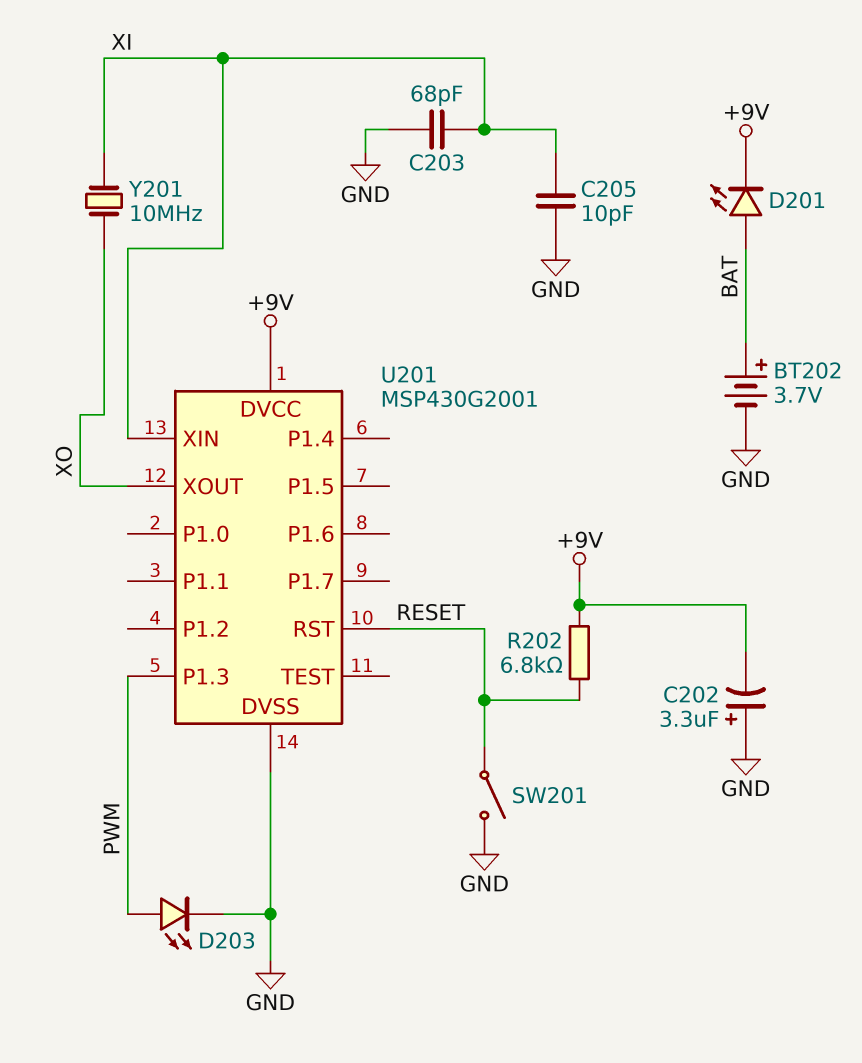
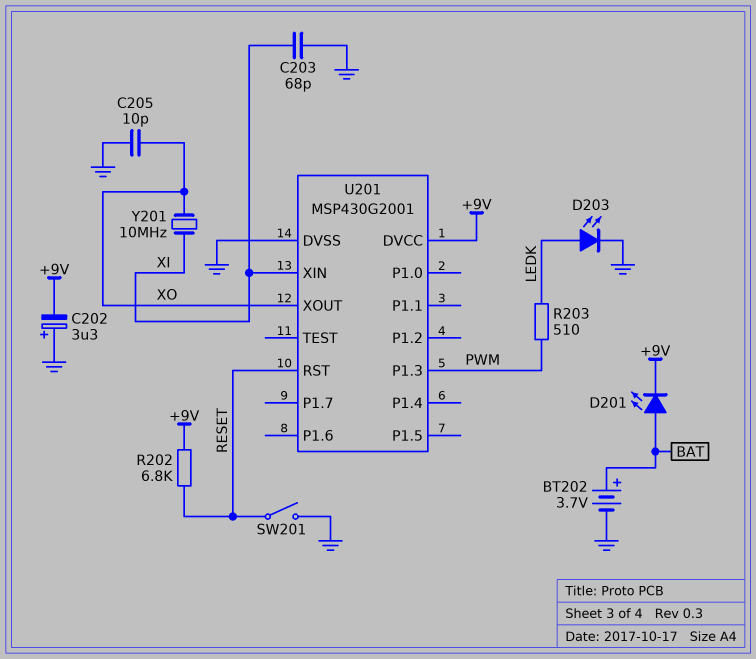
C205: 10pF (GND, XI) -> 10pF (GND, XO)
D203: LED (A PWM, K GND) -> LED (A LEDK, K GND)
R203: none -> 510 (LEDK, PWM)

